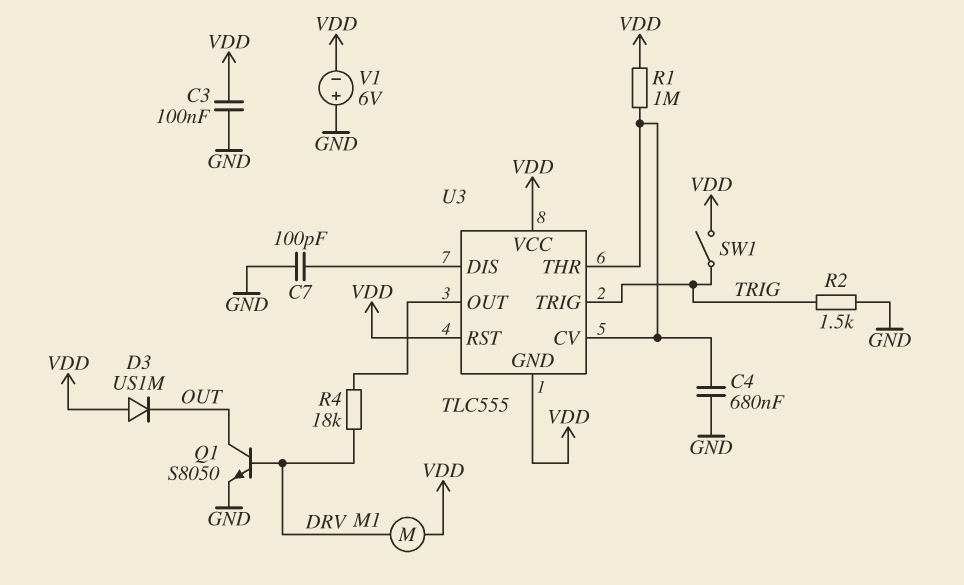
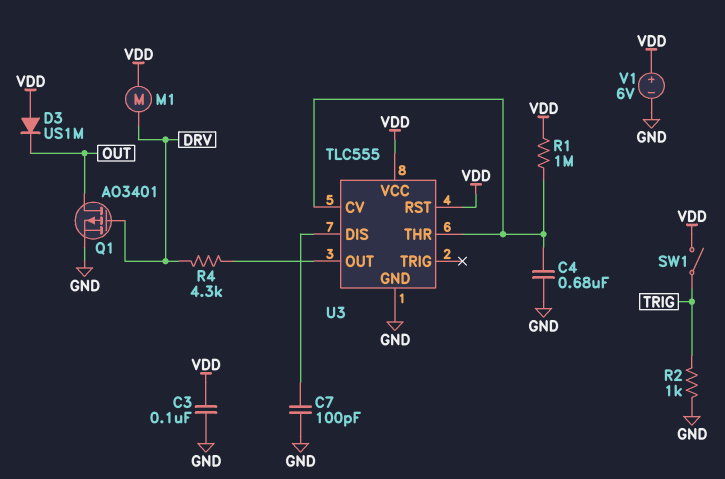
Q1: NPN S8050 (B DRV, C OUT, E GND) -> PMOS AO3401 (G DRV, D OUT, S GND)
R2: 1.5k (GND, TRIG) -> 1k (GND, TRIG)
R4: 18k (DRV, U3/OUT) -> 4.3k (DRV, U3/OUT)
U3 pin GND: VDD -> GND
U3 pin TRIG: TRIG -> none
V1: 6V (plus GND, minus VDD) -> 6V (plus VDD, minus GND)

